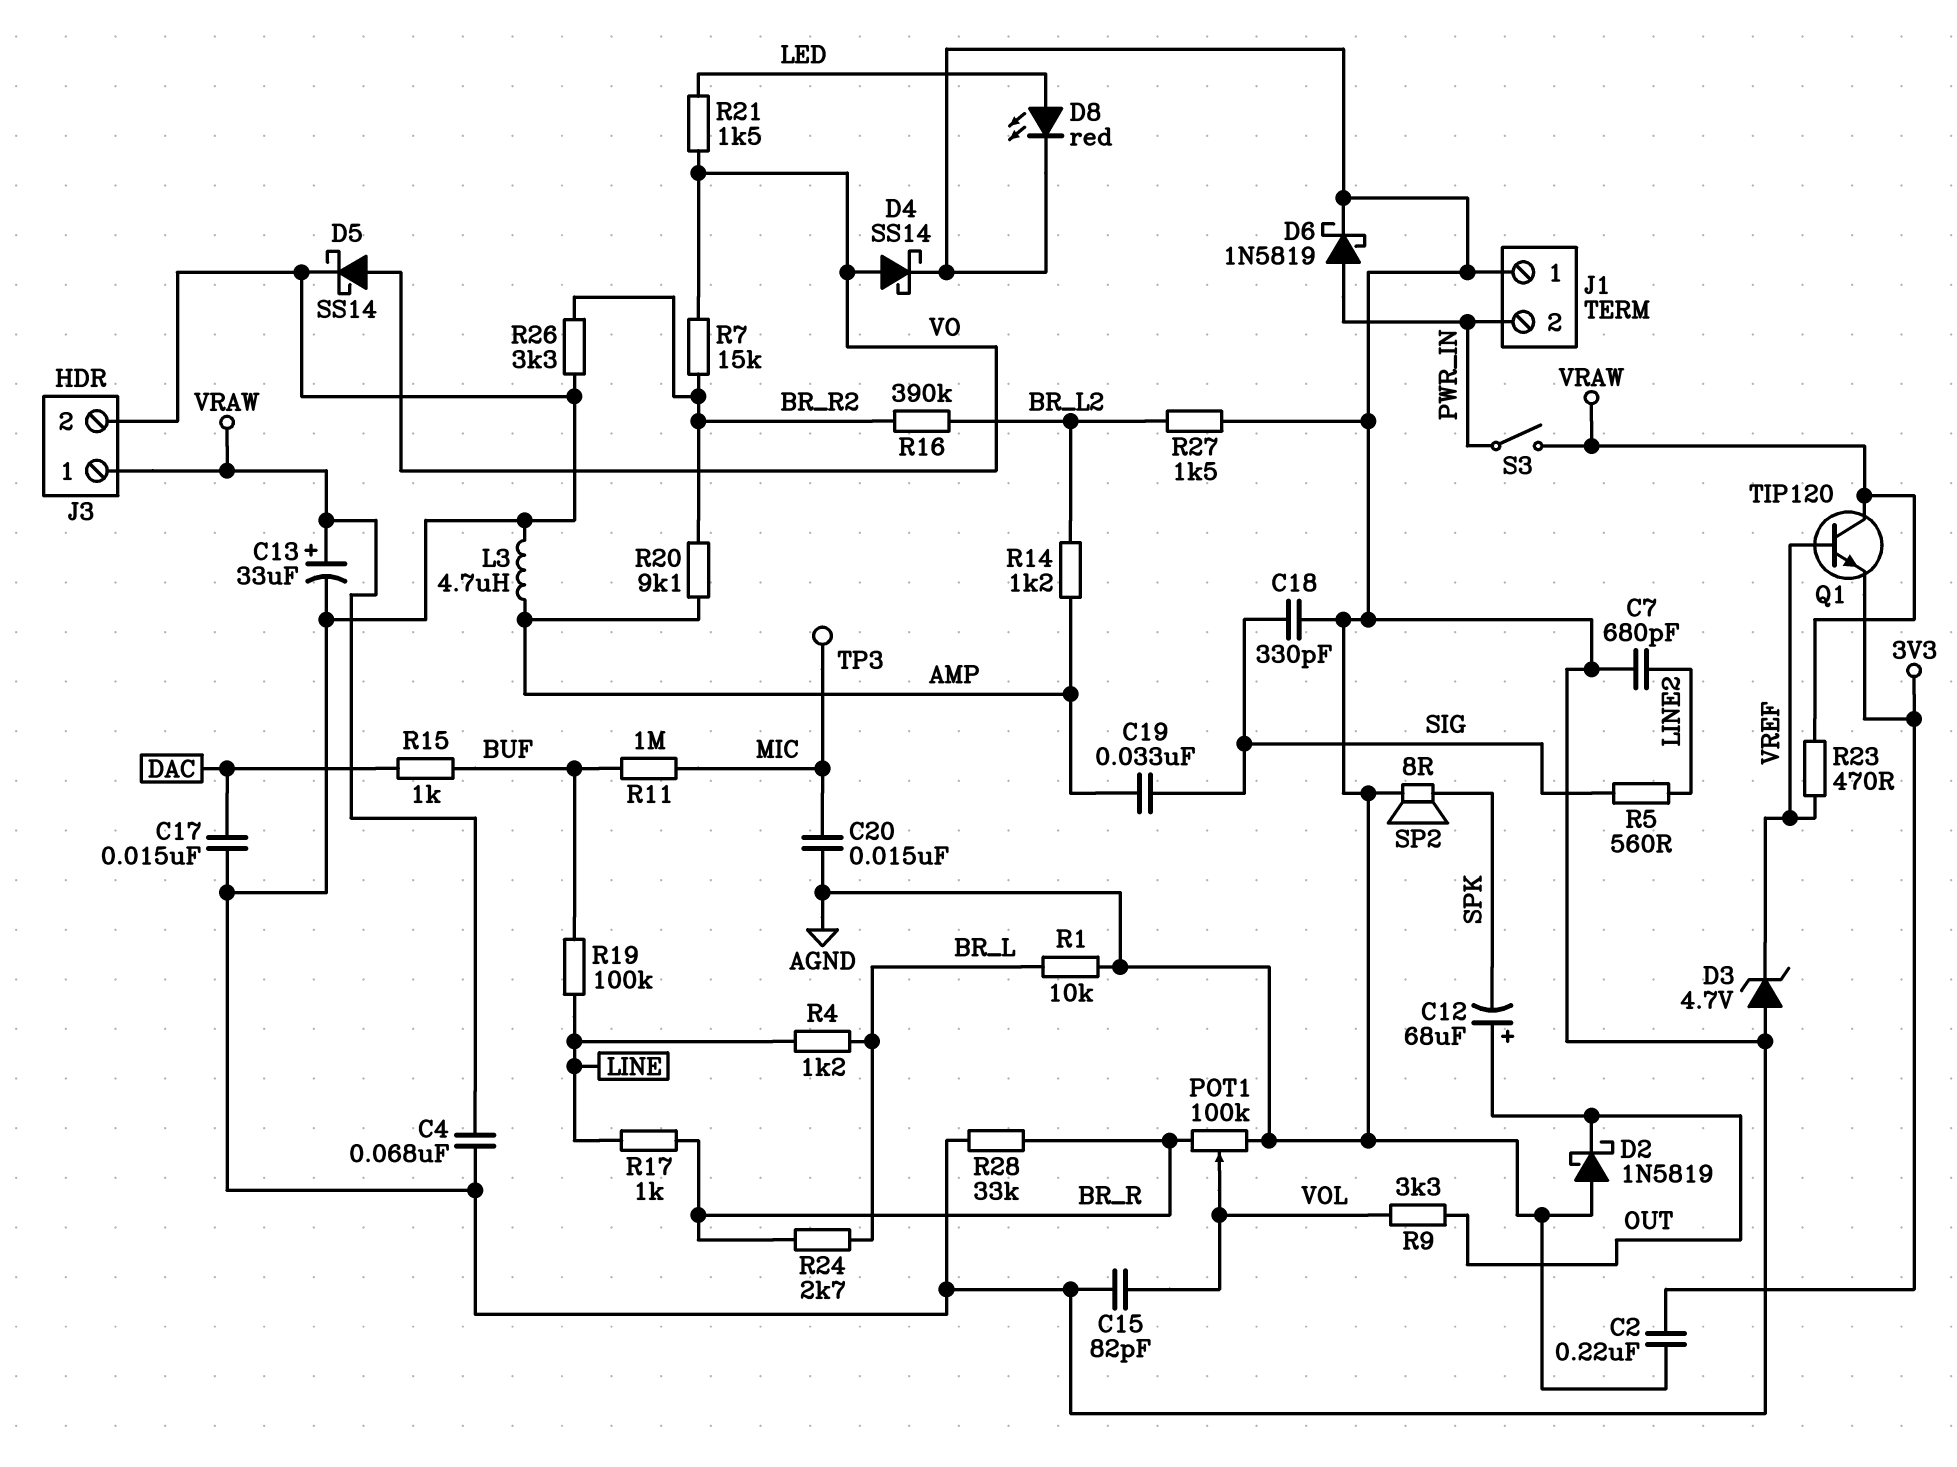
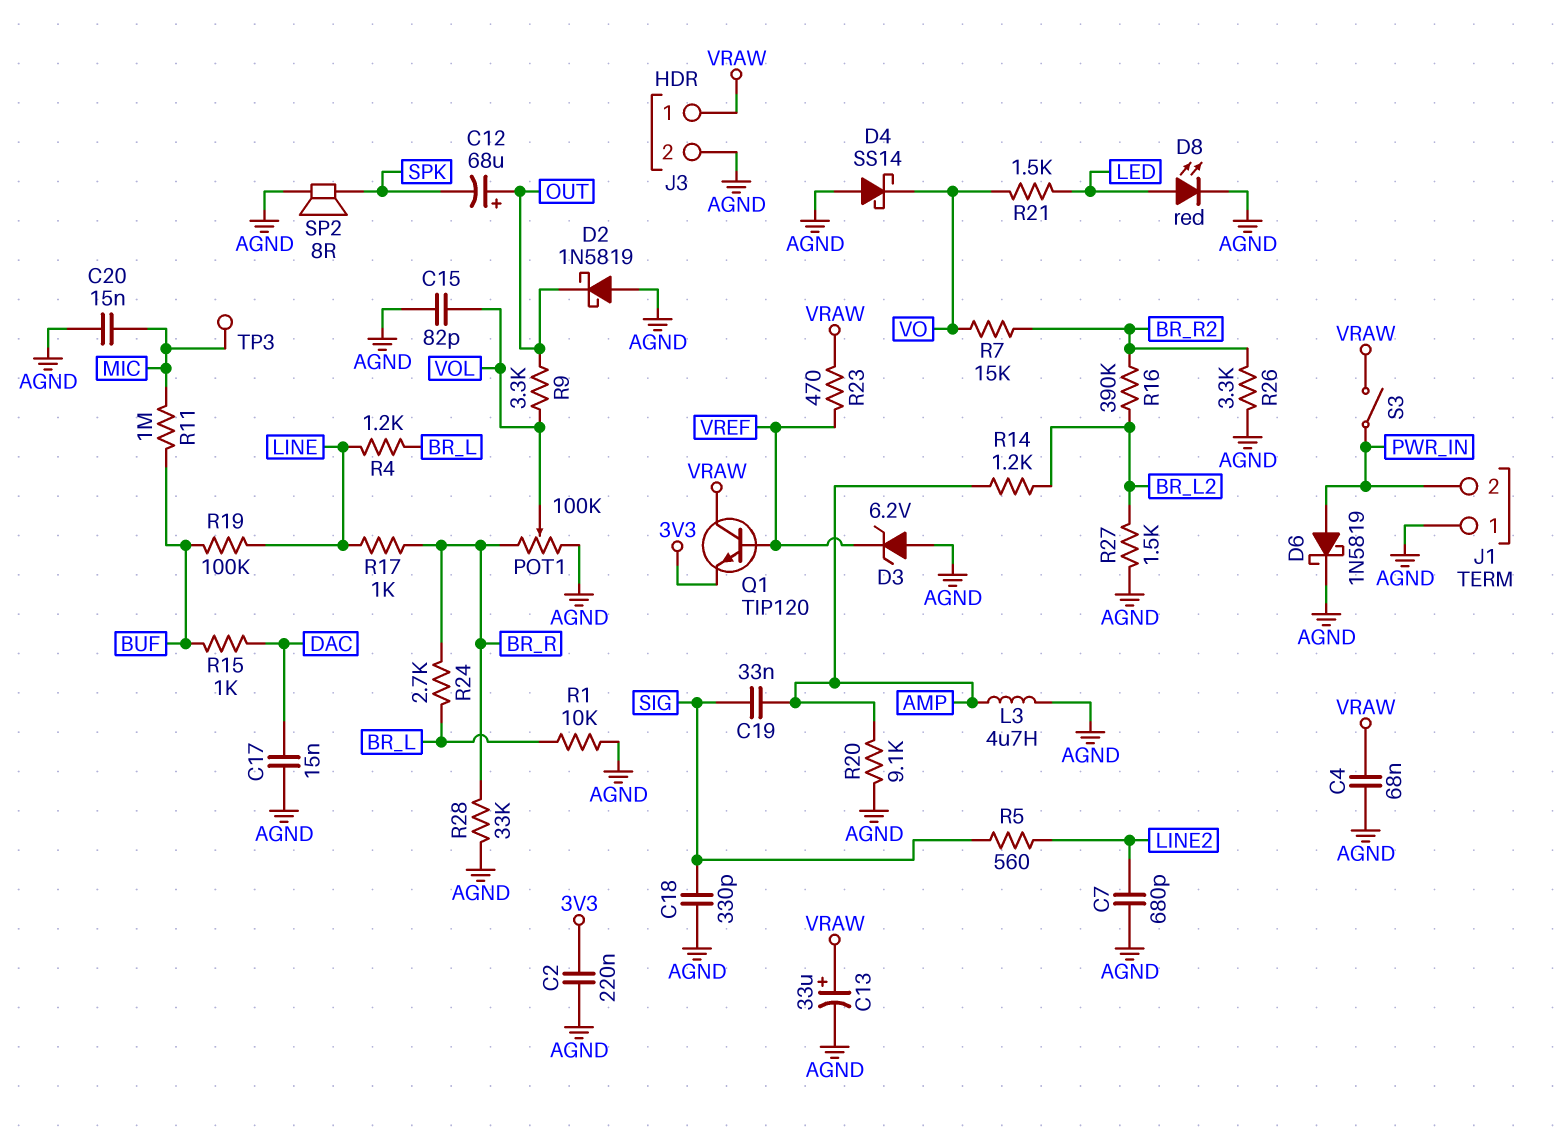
D3: zener 4.7V (A AGND, K VREF) -> zener 6.2V (A AGND, K VREF)
D4: schottky SS14 (A VO, K AGND) -> schottky SS14 (A AGND, K VO)
D5: schottky SS14 (A VO, K AGND) -> none
R20: 9.1k (AMP, BR_R2) -> 9.1k (AGND, AMP)

